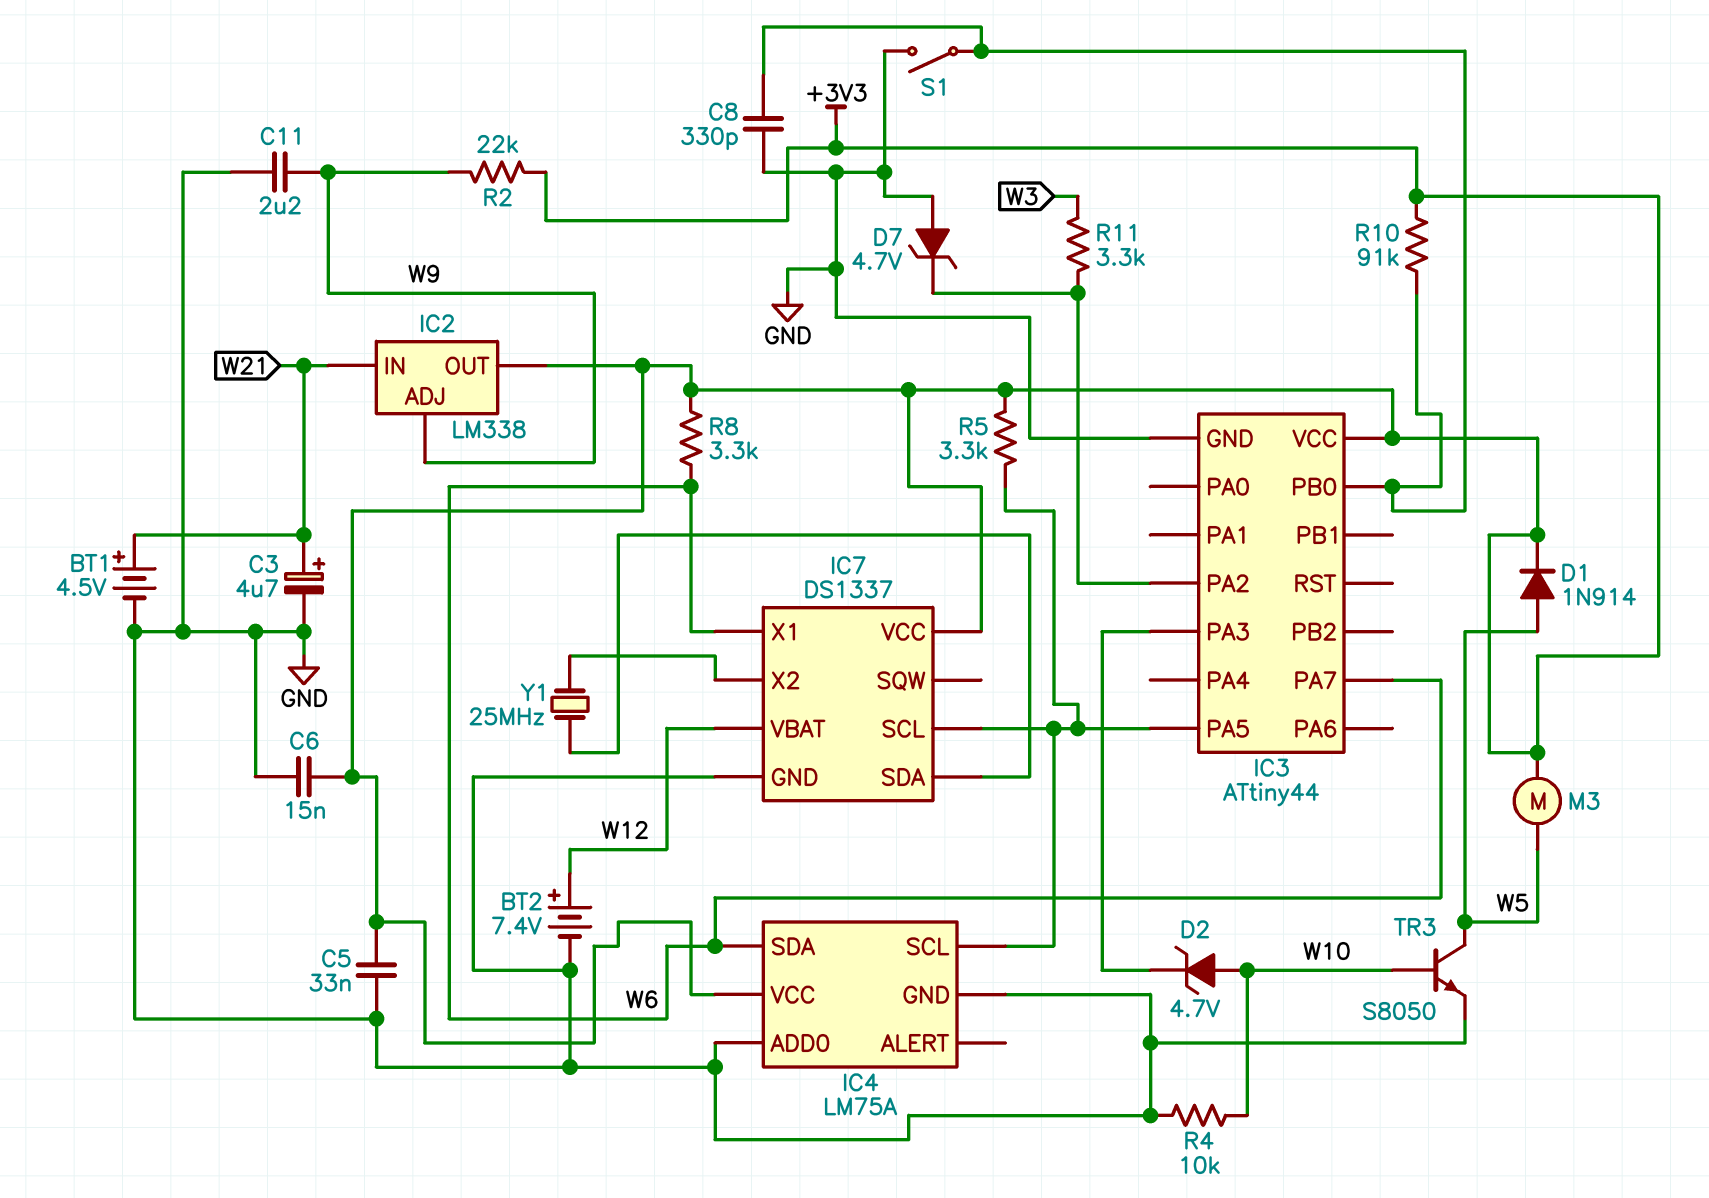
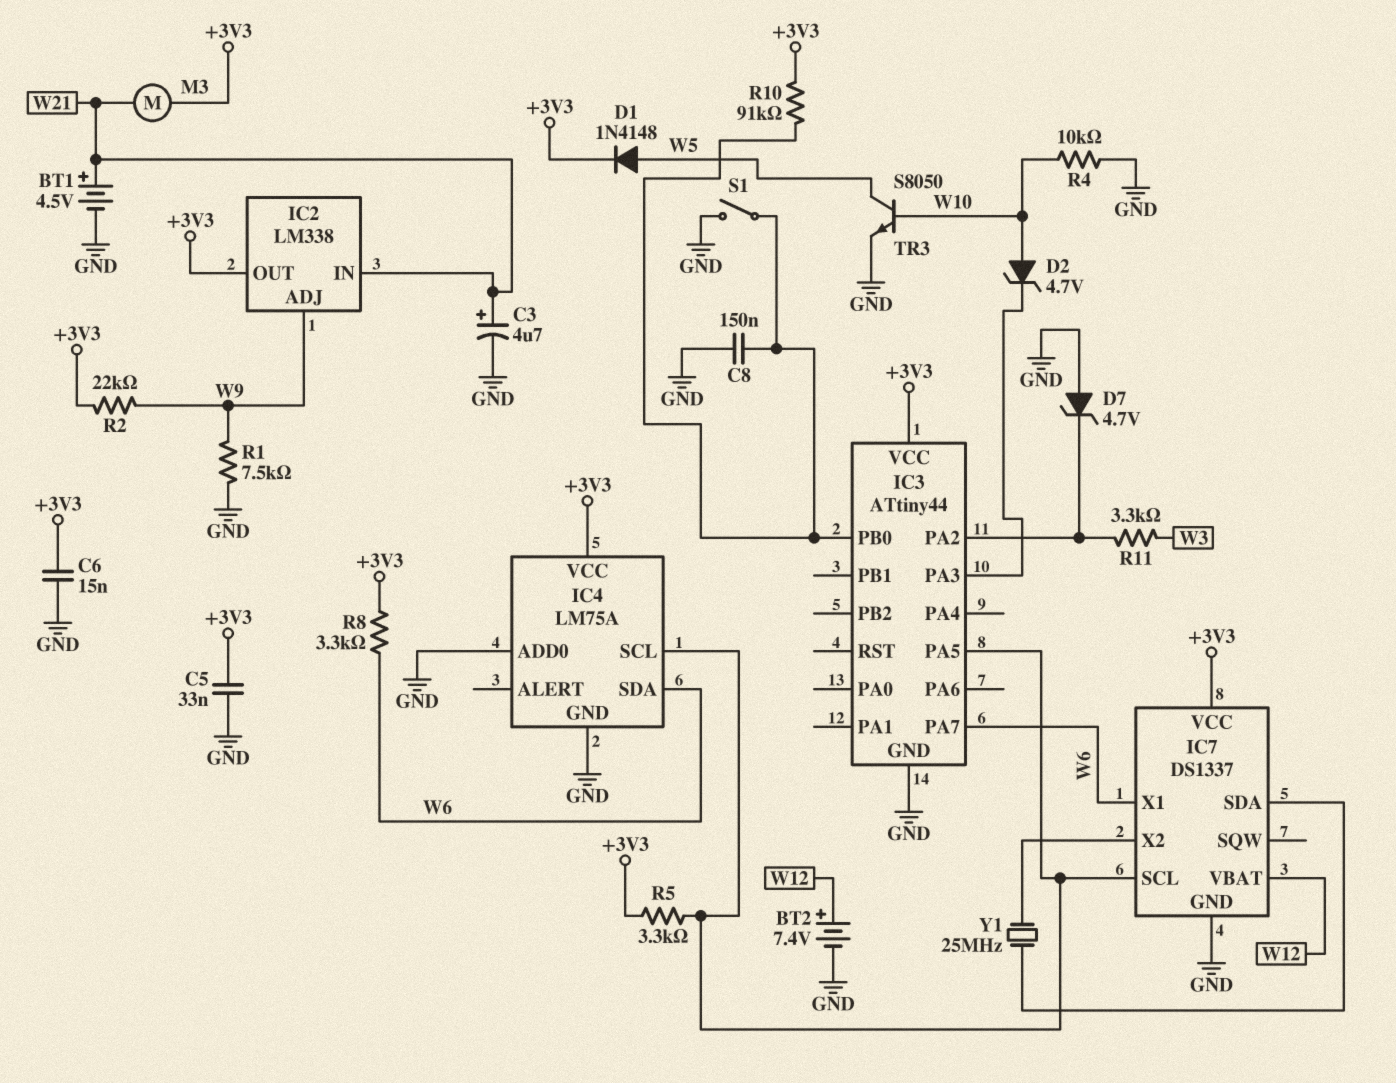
C8: 330pF (GND, IC3/PB0) -> 150nF (GND, IC3/PB0)
C11: 2.2uF (GND, W9) -> none
D1: diode 1N914 (A W5, K +3V3) -> diode 1N4148 (A W5, K +3V3)
M3: motor (+3V3, W5) -> motor (+3V3, W21)
R1: none -> 7.5k (GND, W9)

